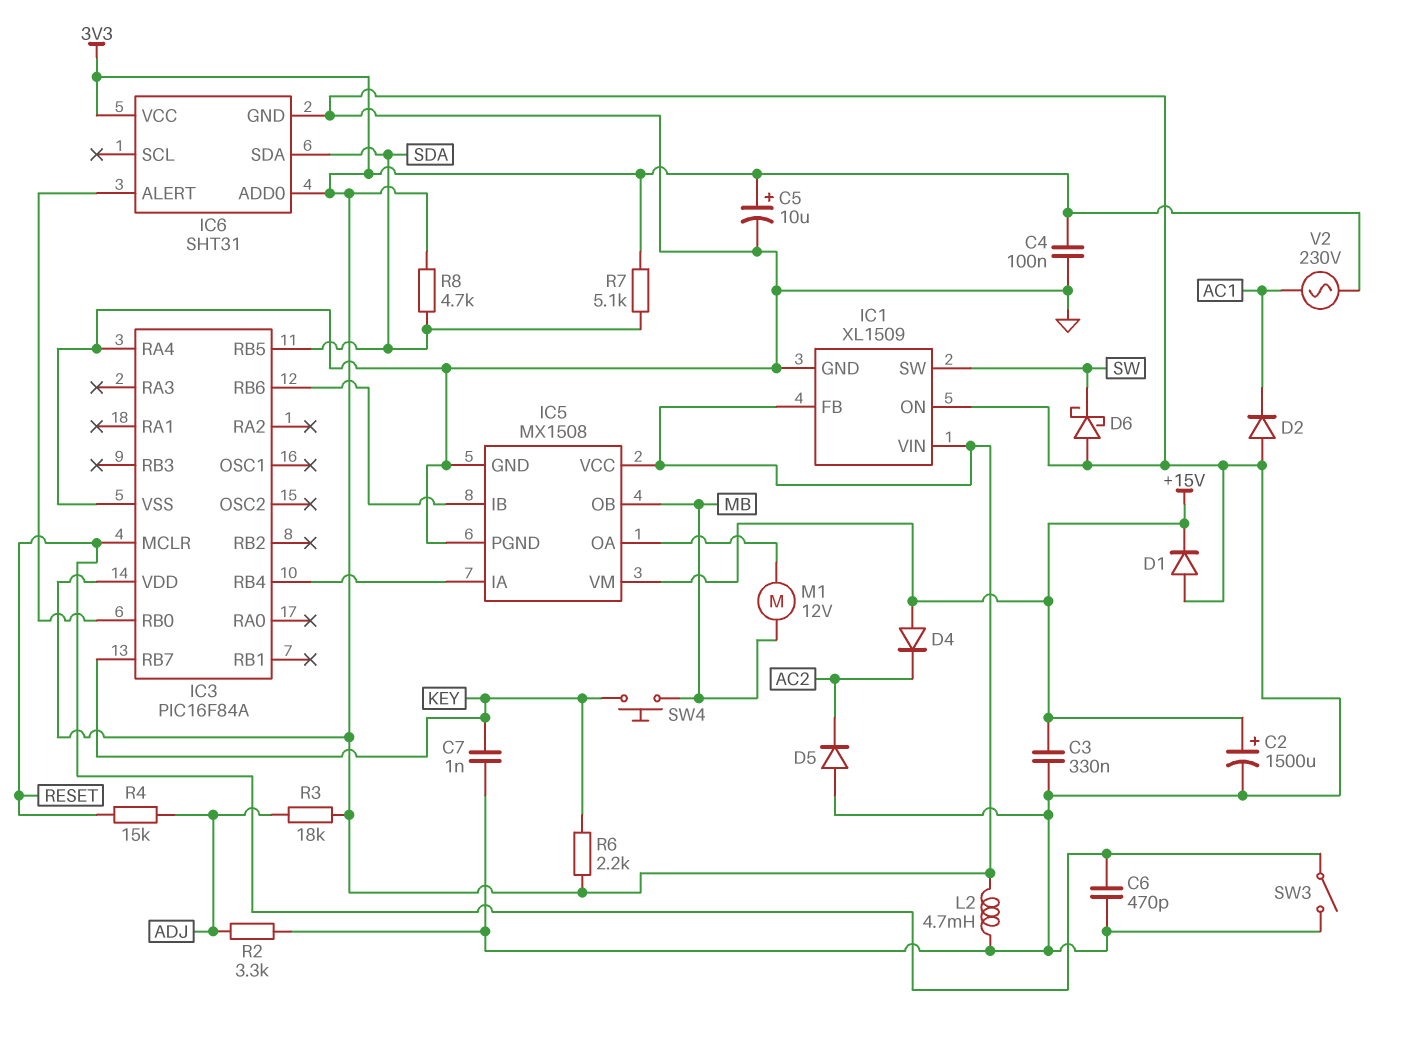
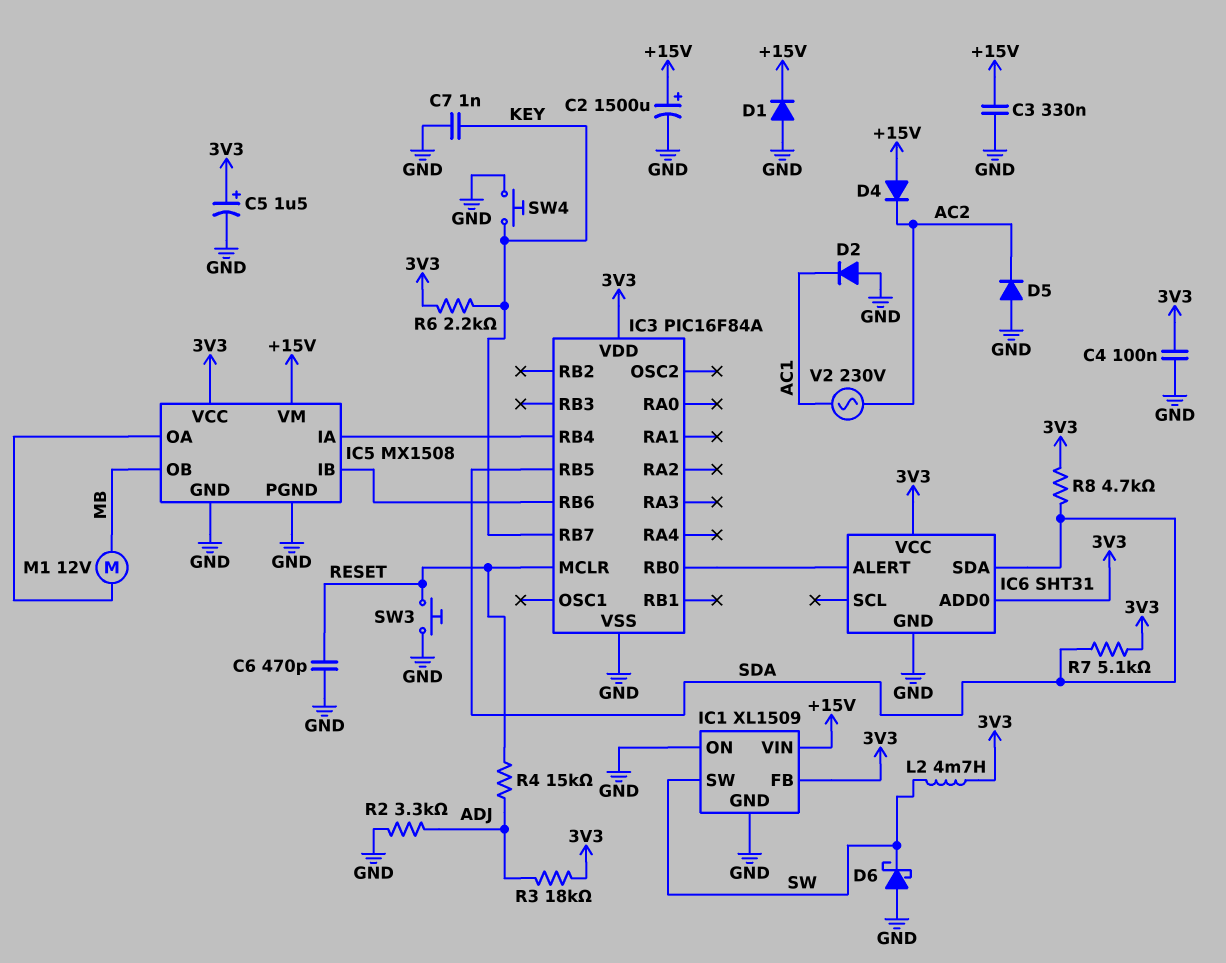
C5: 10uF (plus 3V3, minus GND) -> 1.5uF (plus 3V3, minus GND)
IC1 pin VIN: 3V3 -> +15V
IC3 pin RA4: GND -> none
L2: 4.7mH (3V3, GND) -> 4.7mH (3V3, SW)
SW3: switch (GND, RESET) -> button (GND, RESET)
SW4: button (KEY, MB) -> button (GND, KEY)
V2: AC 230V (3V3, AC1) -> AC 230V (AC1, AC2)

